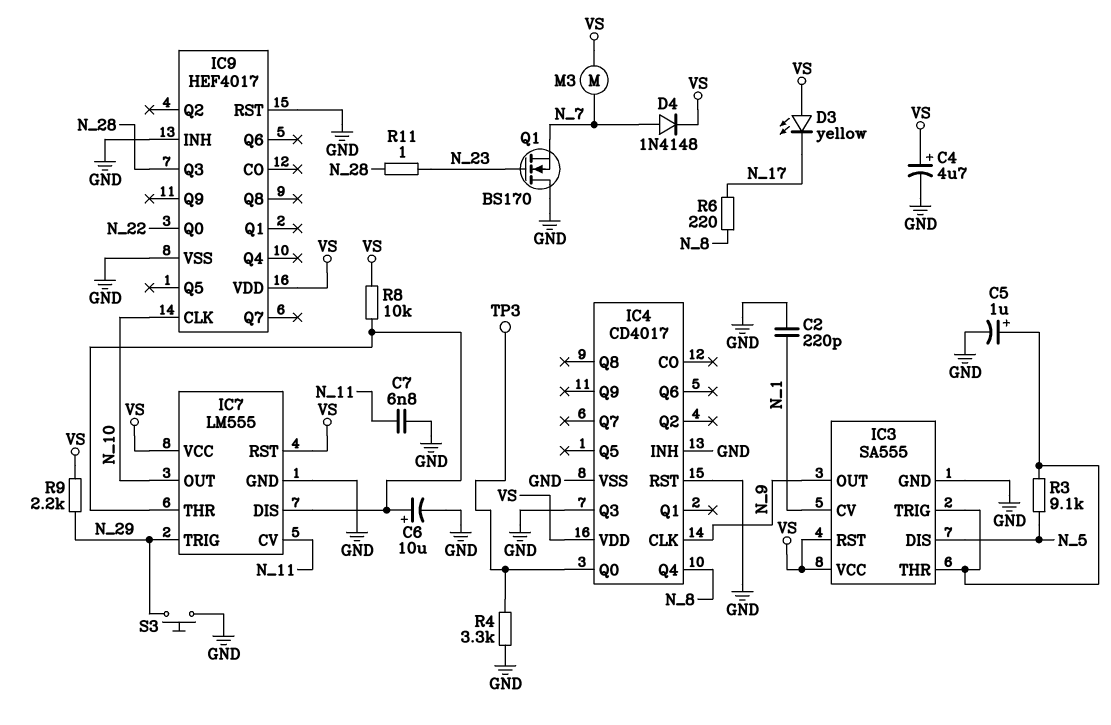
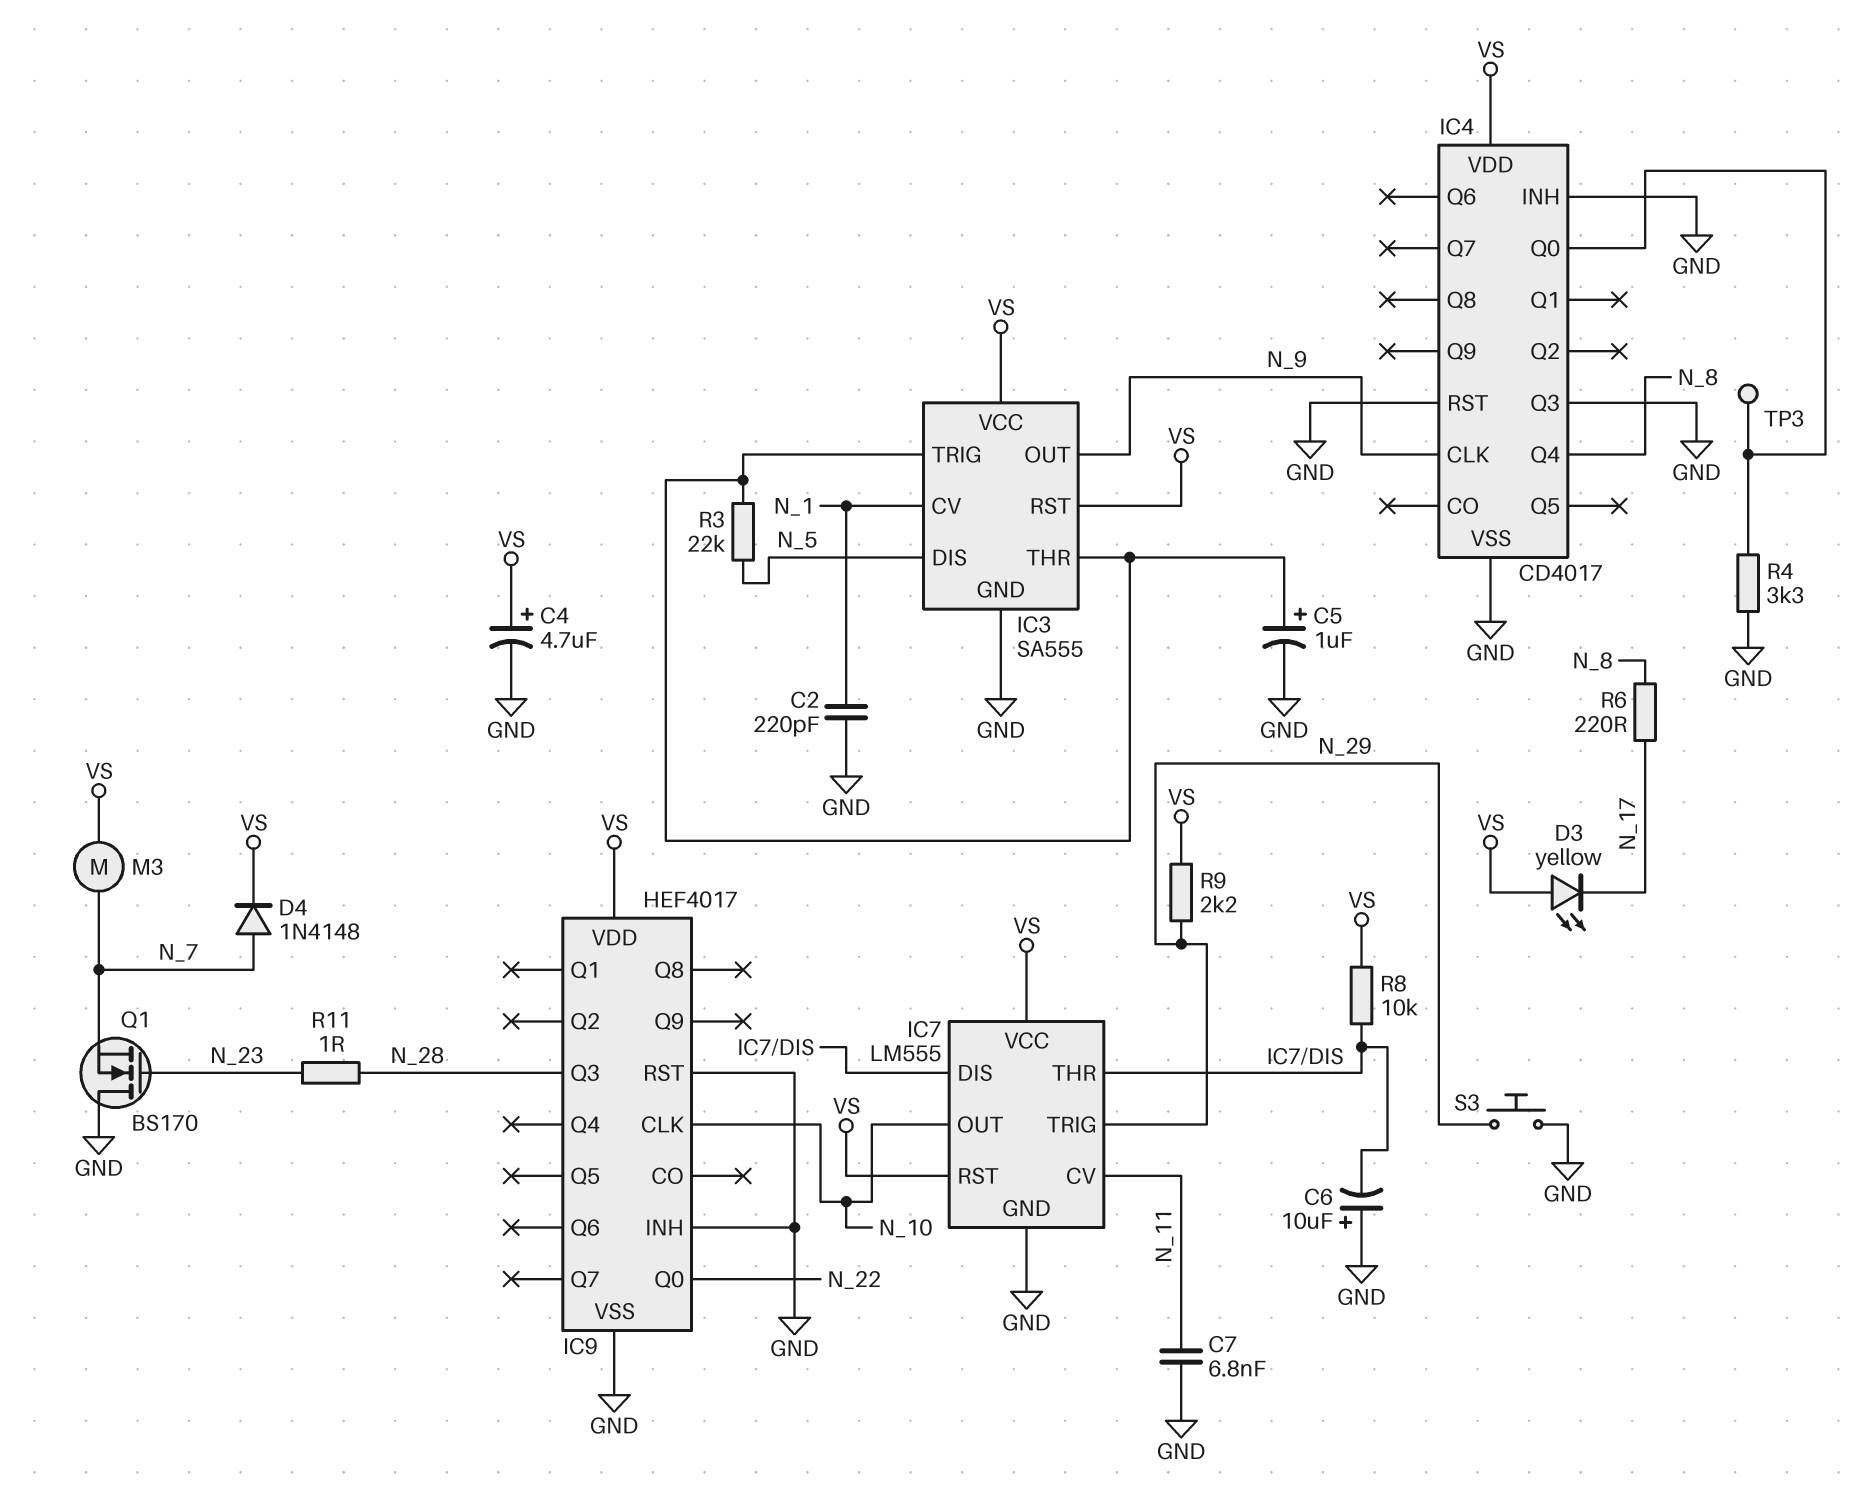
C6: 10uF (plus IC7/DIS, minus GND) -> 10uF (plus GND, minus IC7/DIS)
R3: 9.1k (IC3/THR, N_5) -> 22k (IC3/THR, N_5)

